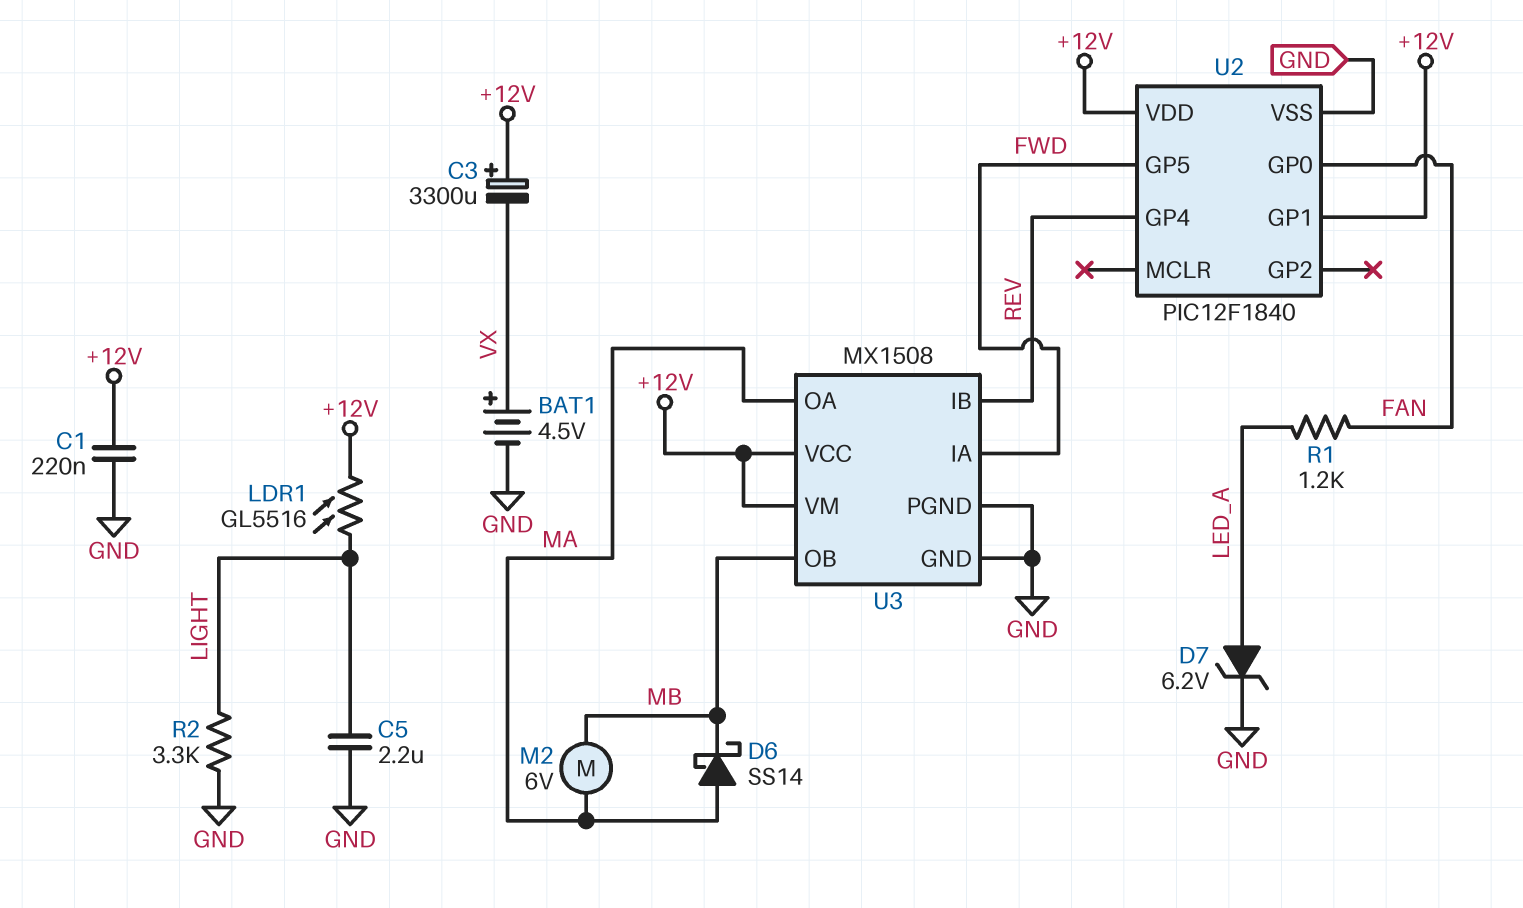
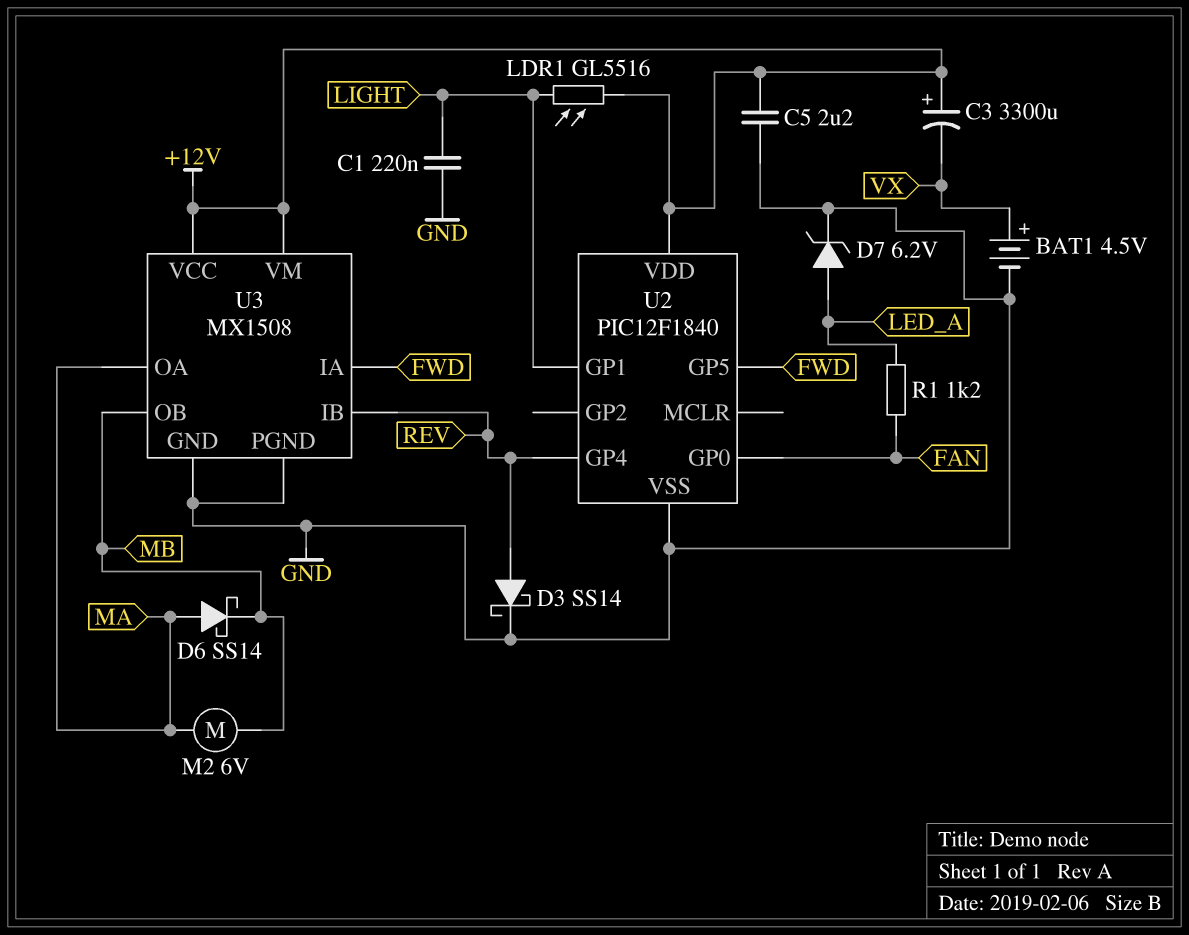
C1: 220nF (+12V, GND) -> 220nF (GND, LIGHT)
C5: 2.2uF (GND, LIGHT) -> 2.2uF (+12V, GND)
D3: none -> schottky SS14 (A REV, K GND)
R2: 3.3k (GND, LIGHT) -> none
U2 pin GP1: +12V -> LIGHT

